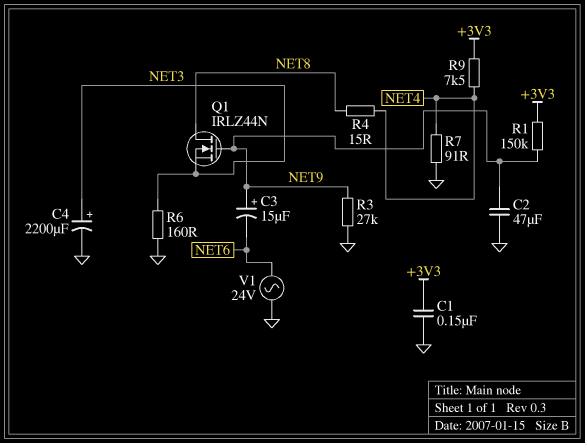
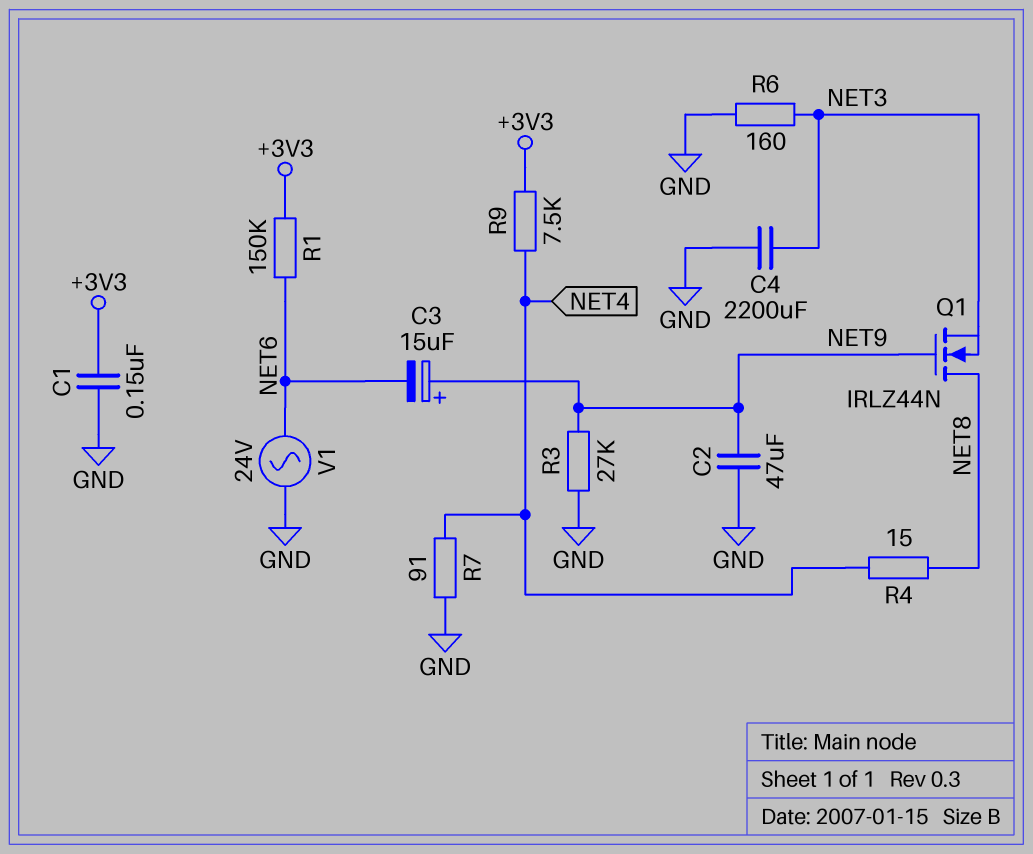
C4: 2200uF (plus NET3, minus GND) -> 2200uF (GND, NET3)
R1: 150k (+3V3, NET9) -> 150k (+3V3, NET6)

